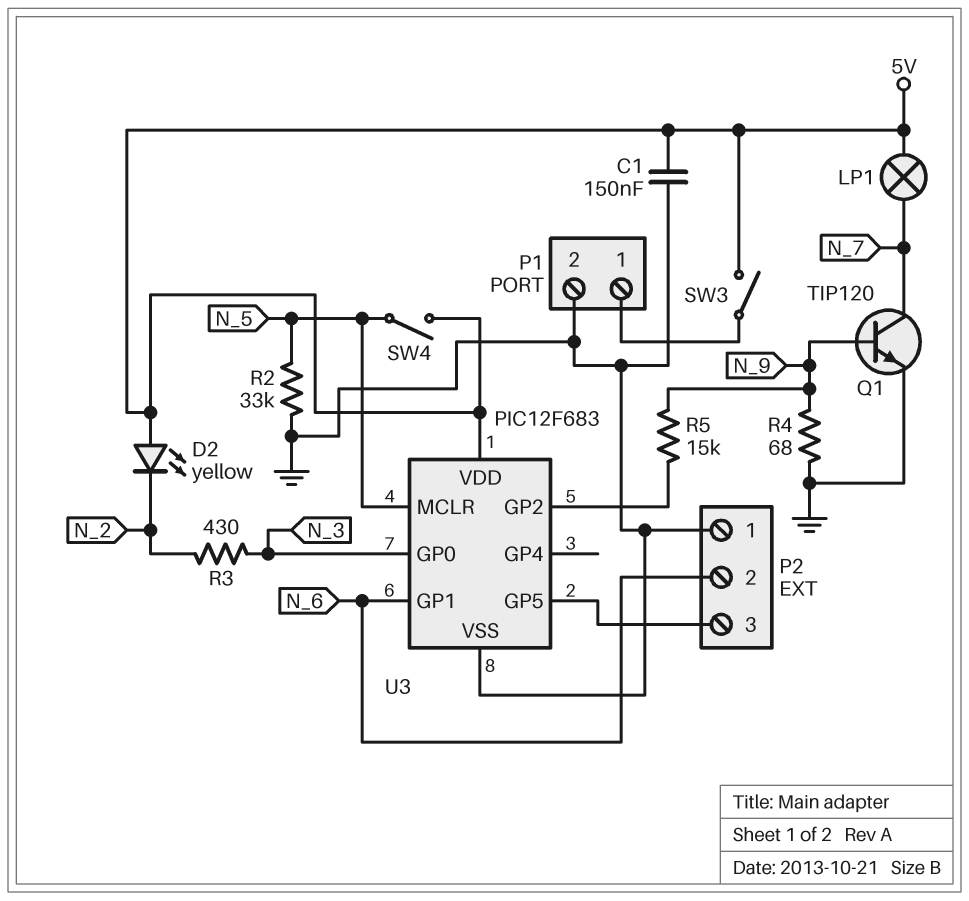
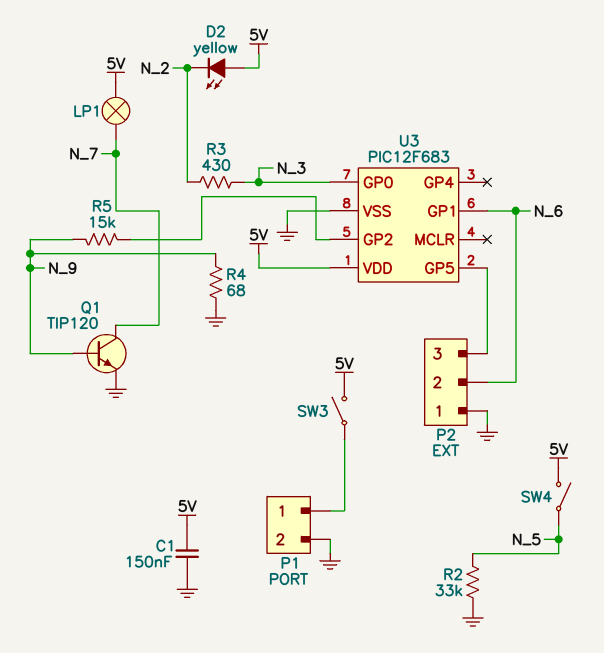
U3 pin MCLR: N_5 -> none

